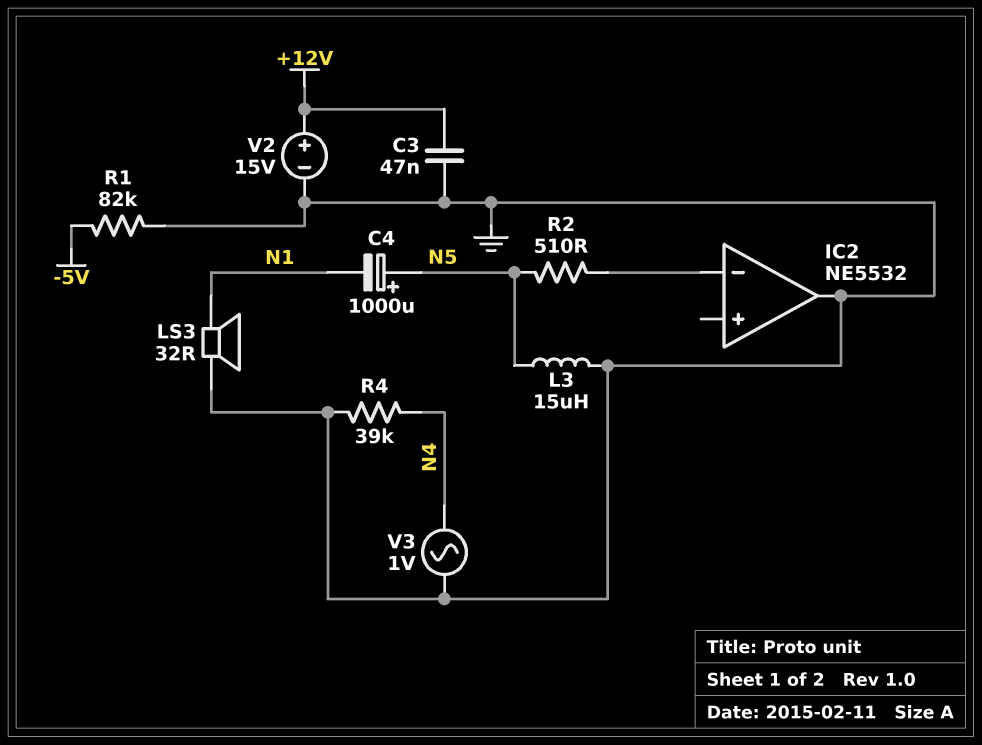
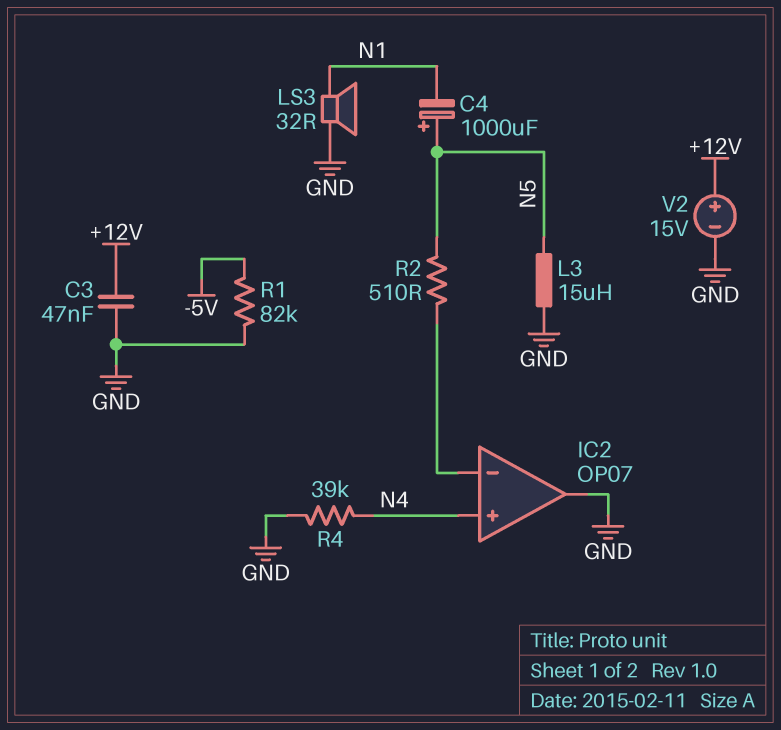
IC2: NE5532 -> OP07
IC2 pin in+: none -> N4
V3: AC 1V (GND, N4) -> none

